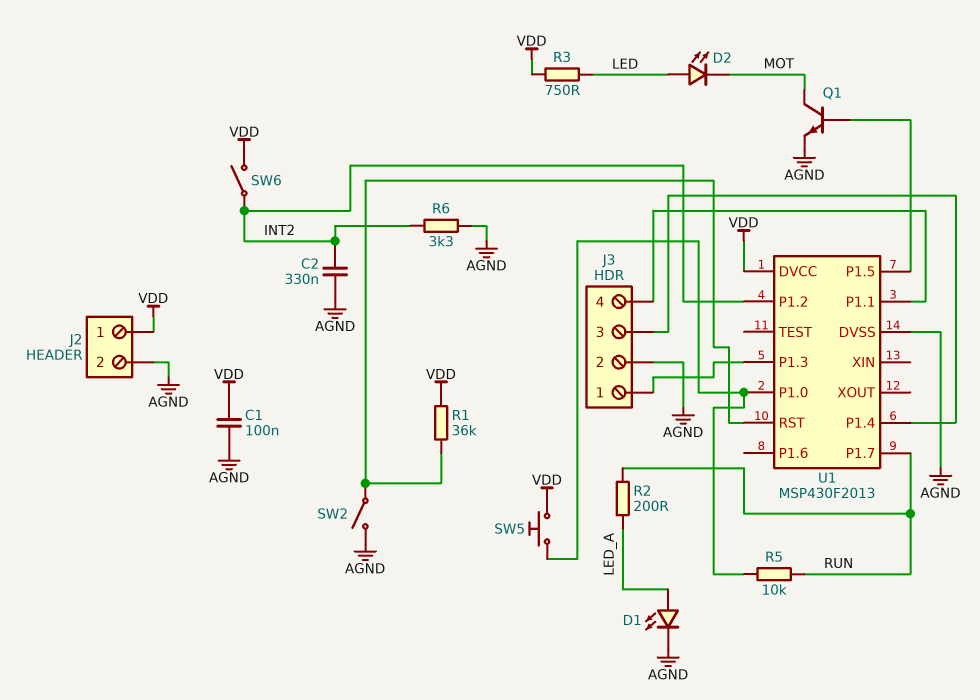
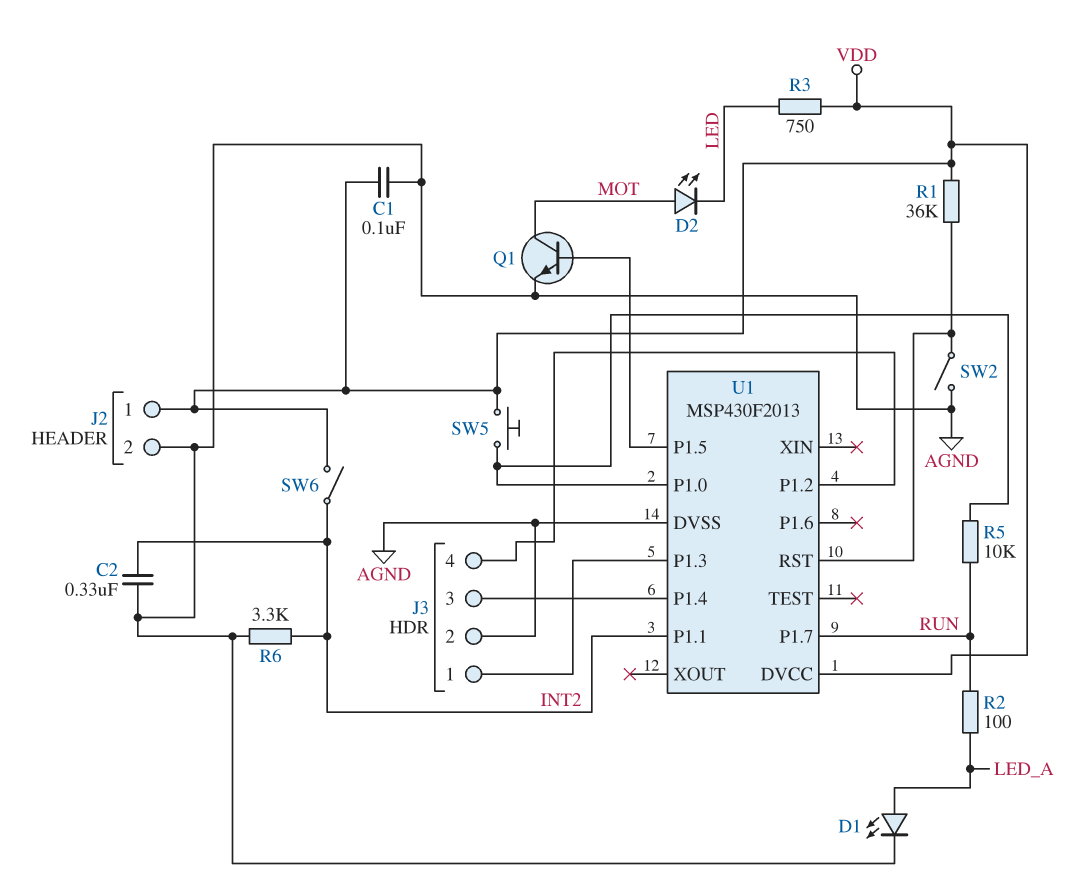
D2: LED (A LED, K MOT) -> LED (A MOT, K LED)
R2: 200 (LED_A, RUN) -> 100 (LED_A, RUN)
U1 pin P1.1: J3/4 -> INT2
U1 pin P1.2: INT2 -> J3/4

